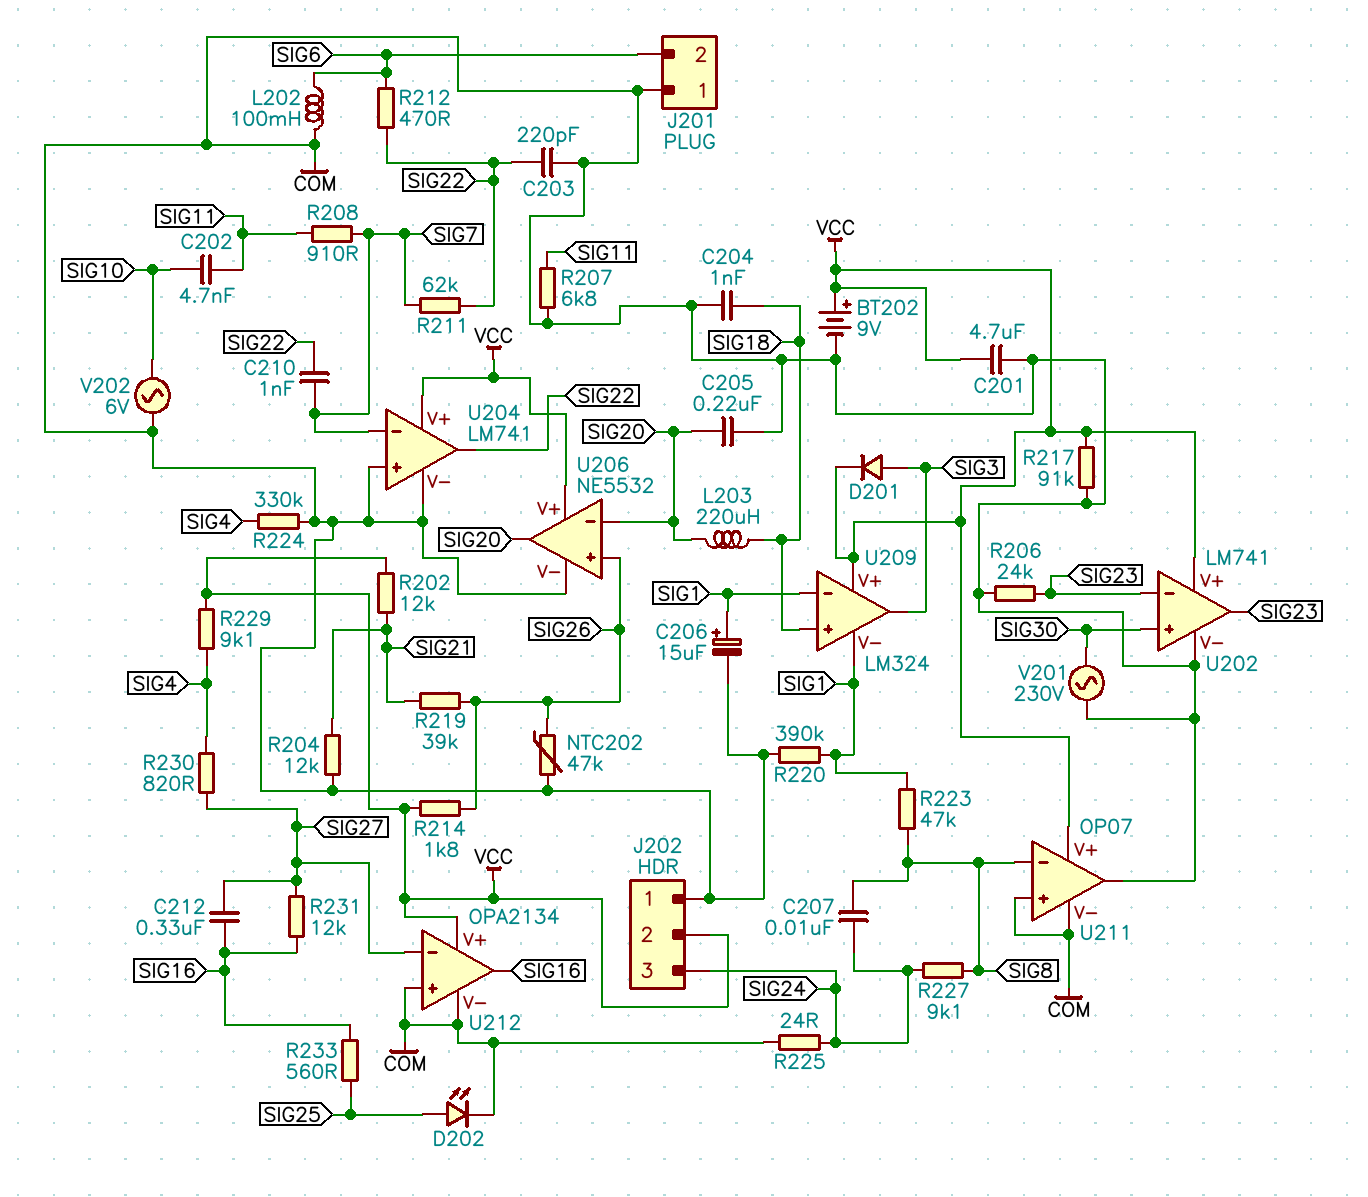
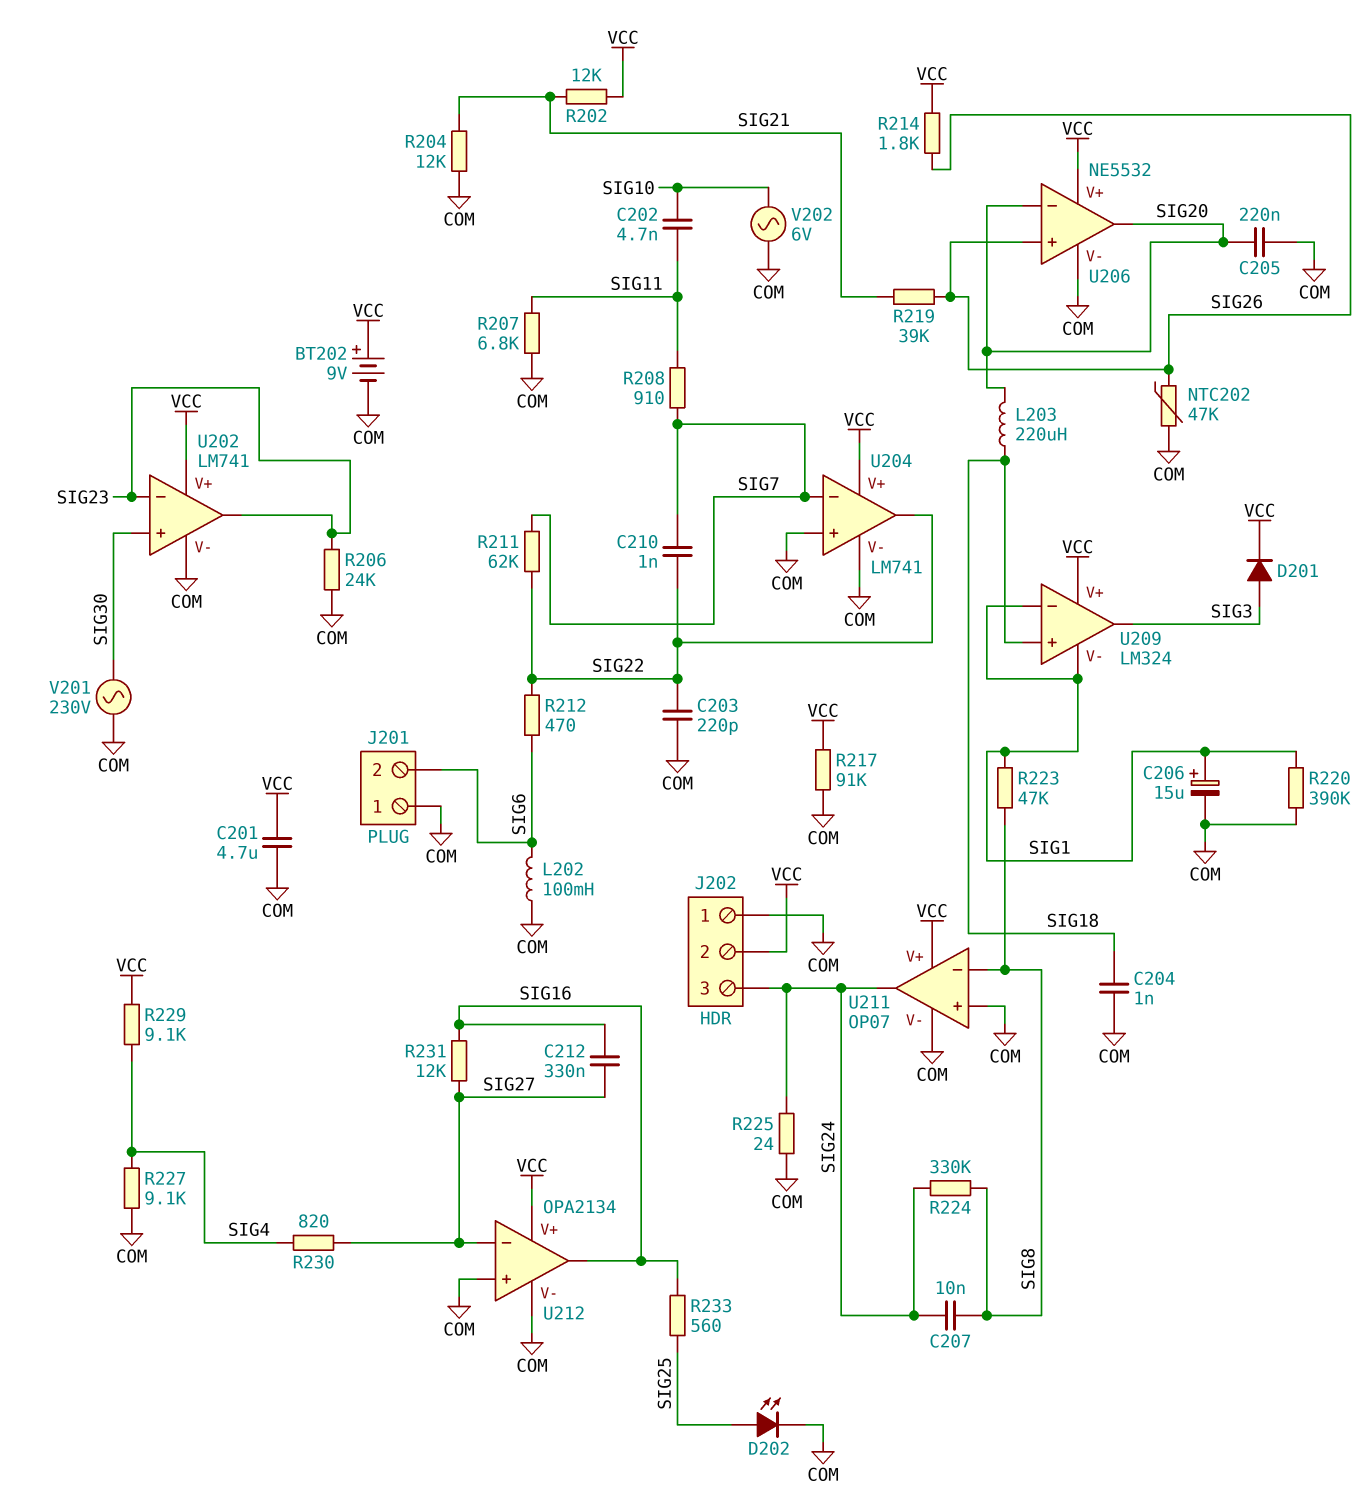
R224: 330k (COM, SIG4) -> 330k (SIG8, SIG24)
R227: 9.1k (SIG8, SIG24) -> 9.1k (COM, SIG4)
U211 pin out: COM -> SIG24

